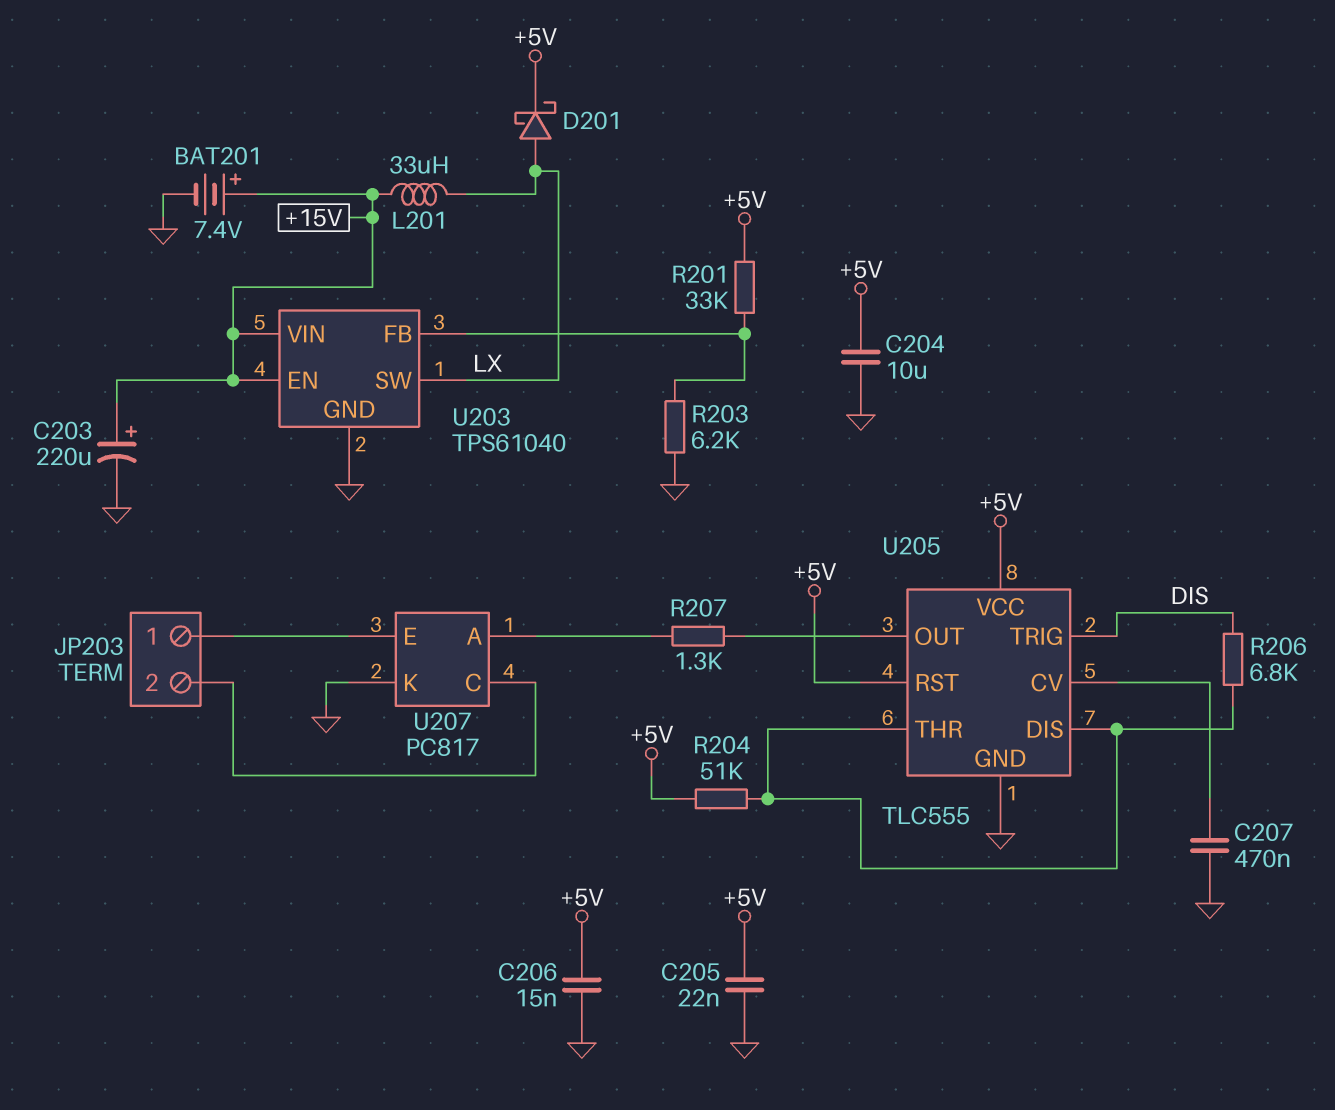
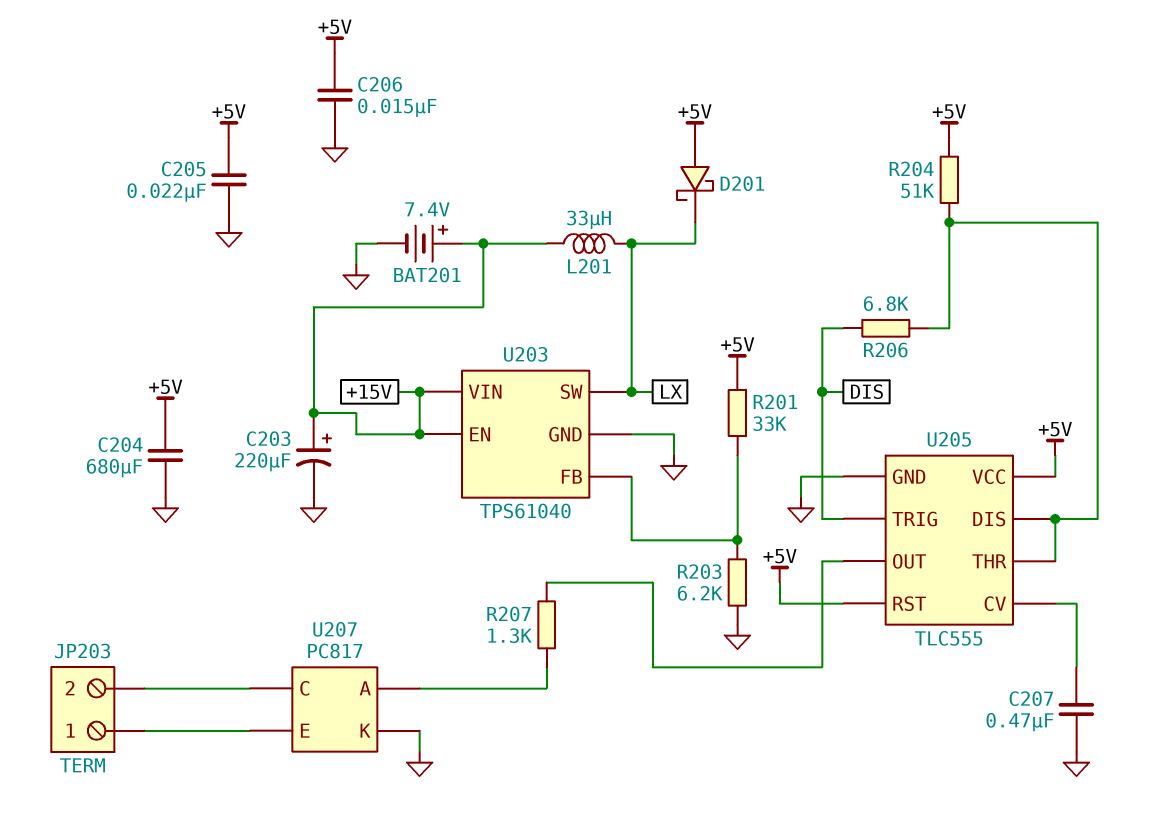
C204: 10uF (+5V, GND) -> 680uF (+5V, GND)
D201: schottky (A LX, K +5V) -> schottky (A +5V, K LX)

